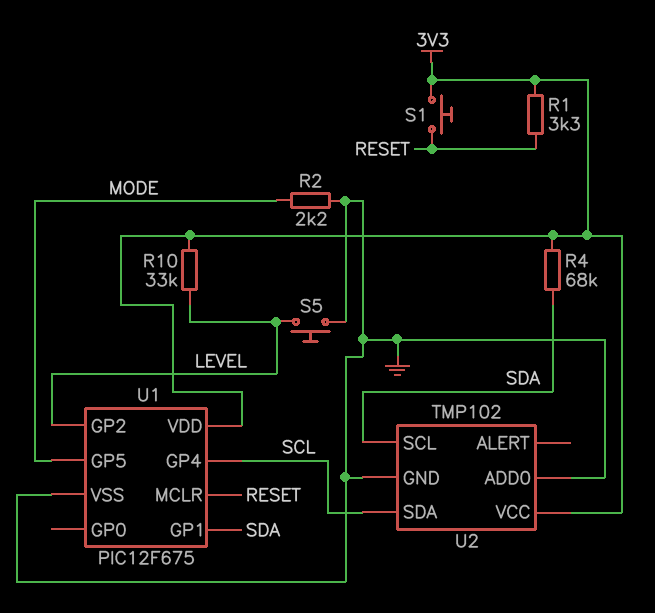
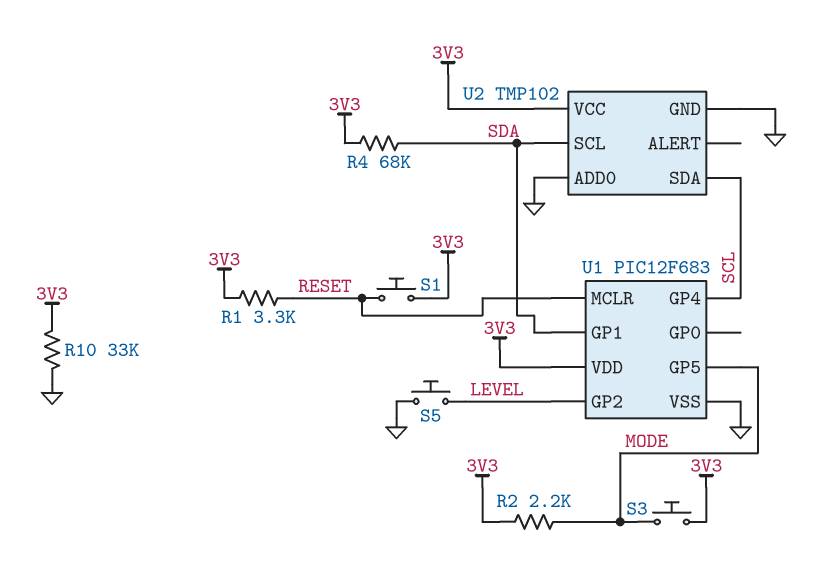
R2: 2.2k (GND, MODE) -> 2.2k (3V3, MODE)
R10: 33k (3V3, LEVEL) -> 33k (3V3, GND)
S3: none -> button (3V3, MODE)
U1: PIC12F675 -> PIC12F683

